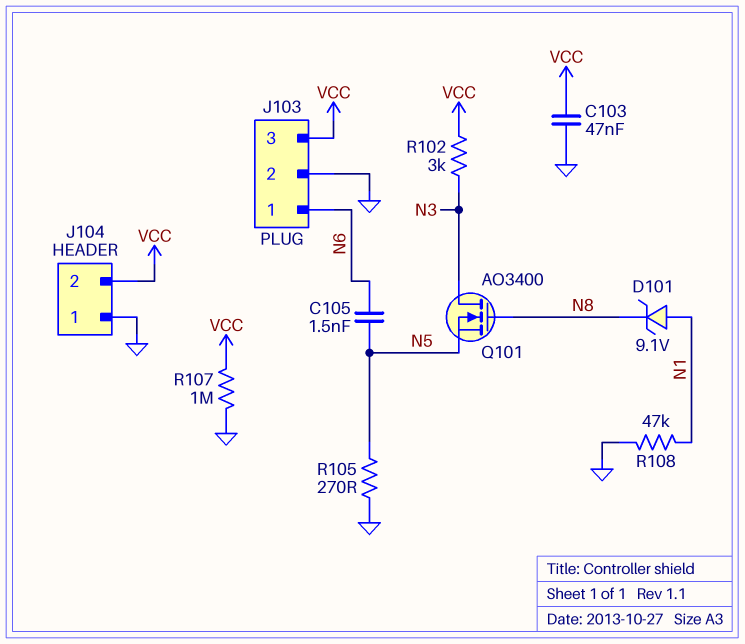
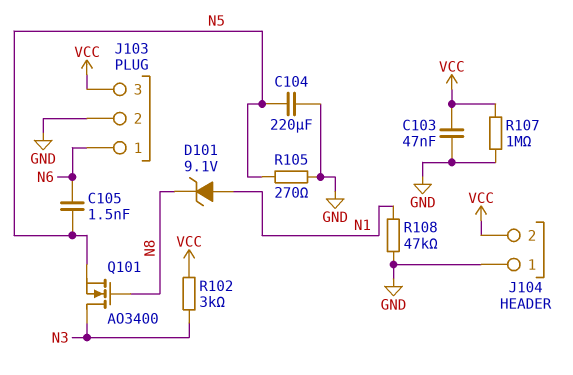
C104: none -> 220uF (GND, N5)

